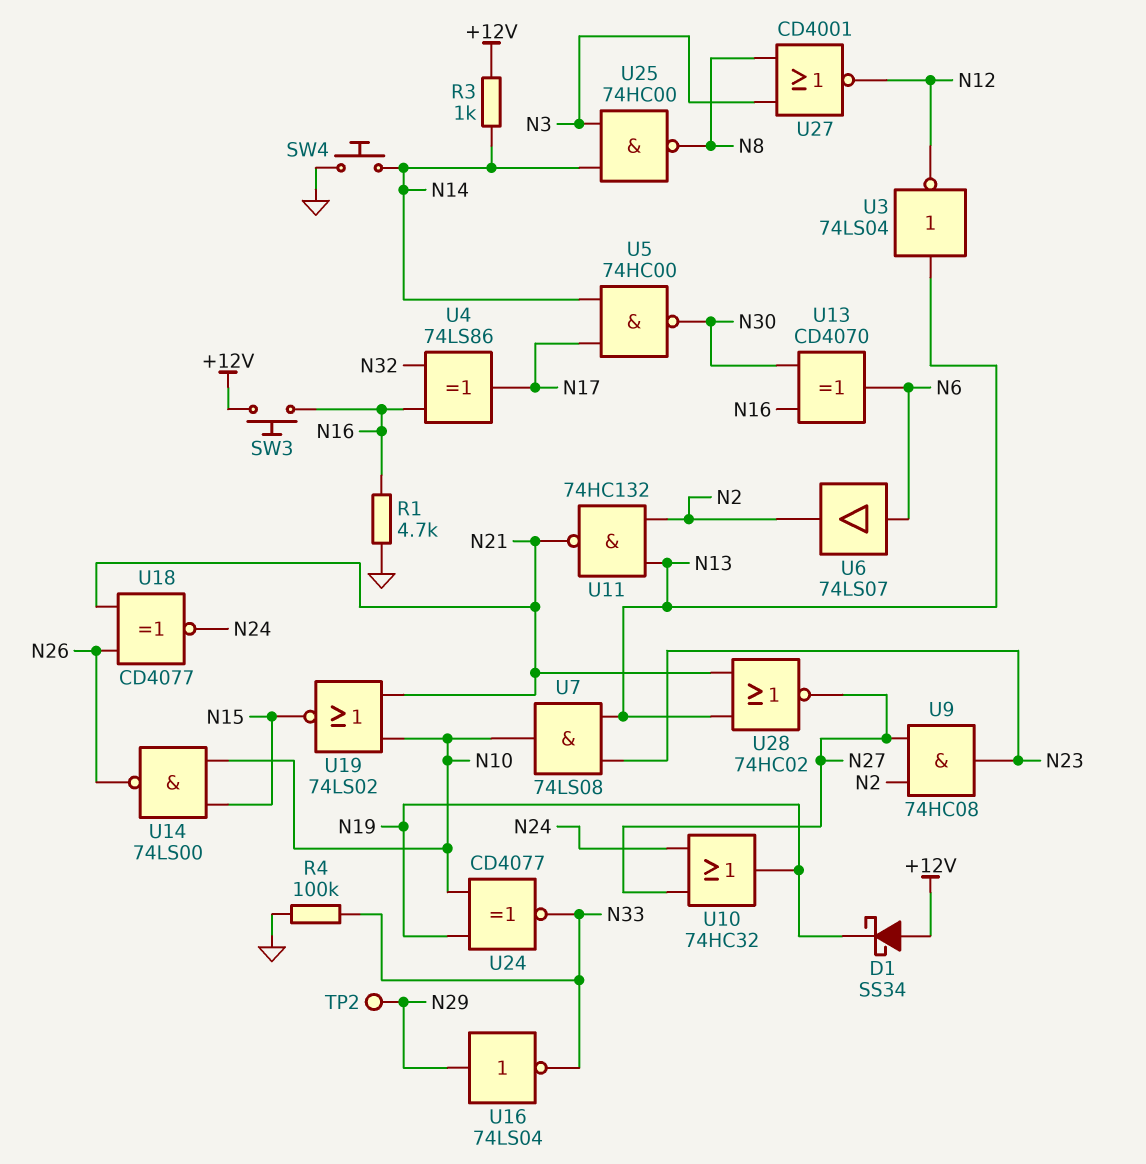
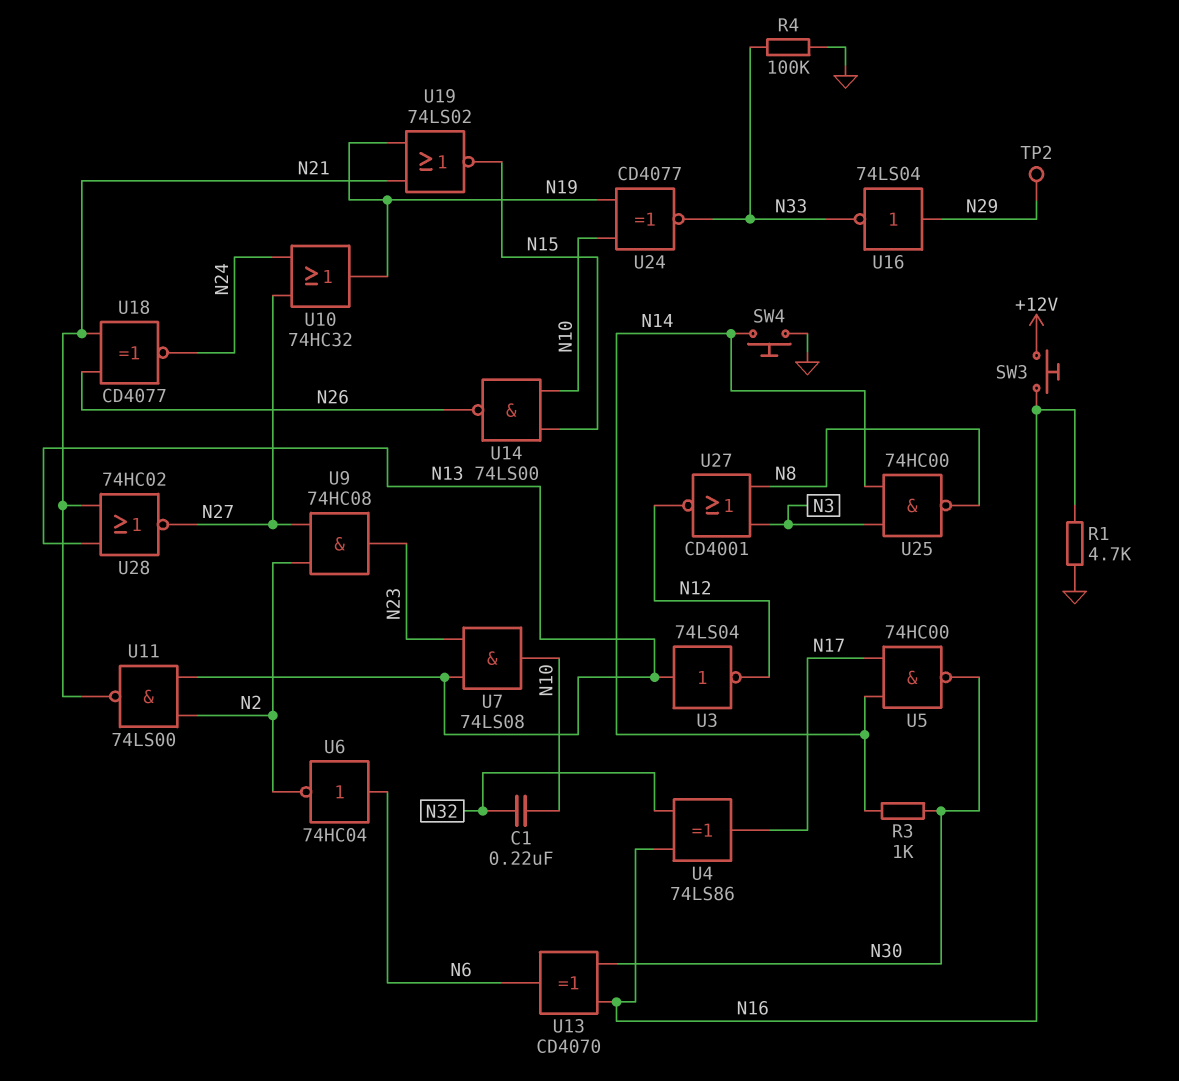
C1: none -> 220nF (N10, N32)
D1: schottky SS34 (A +12V, K N19) -> none
R3: 1k (+12V, N14) -> 1k (N14, N30)
U6: buffer 74LS07 (in N6, out N2) -> NOT 74HC04 (in N6, out N2)
U11: NAND 74HC132 (in N2, in N13, out N21) -> NAND 74LS00 (in N2, in N13, out N21)
U19: NOR 74LS02 (in N10, in N21, out N15) -> NOR 74LS02 (in N19, in N21, out N15)

